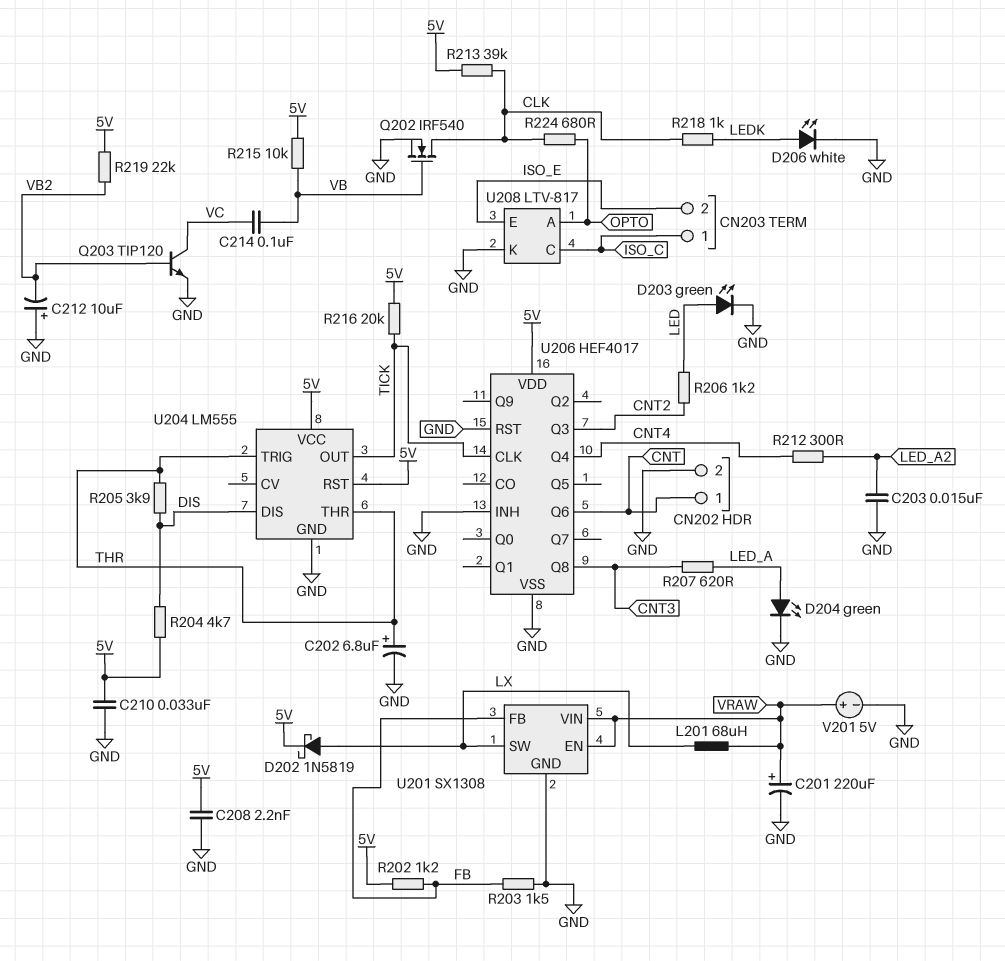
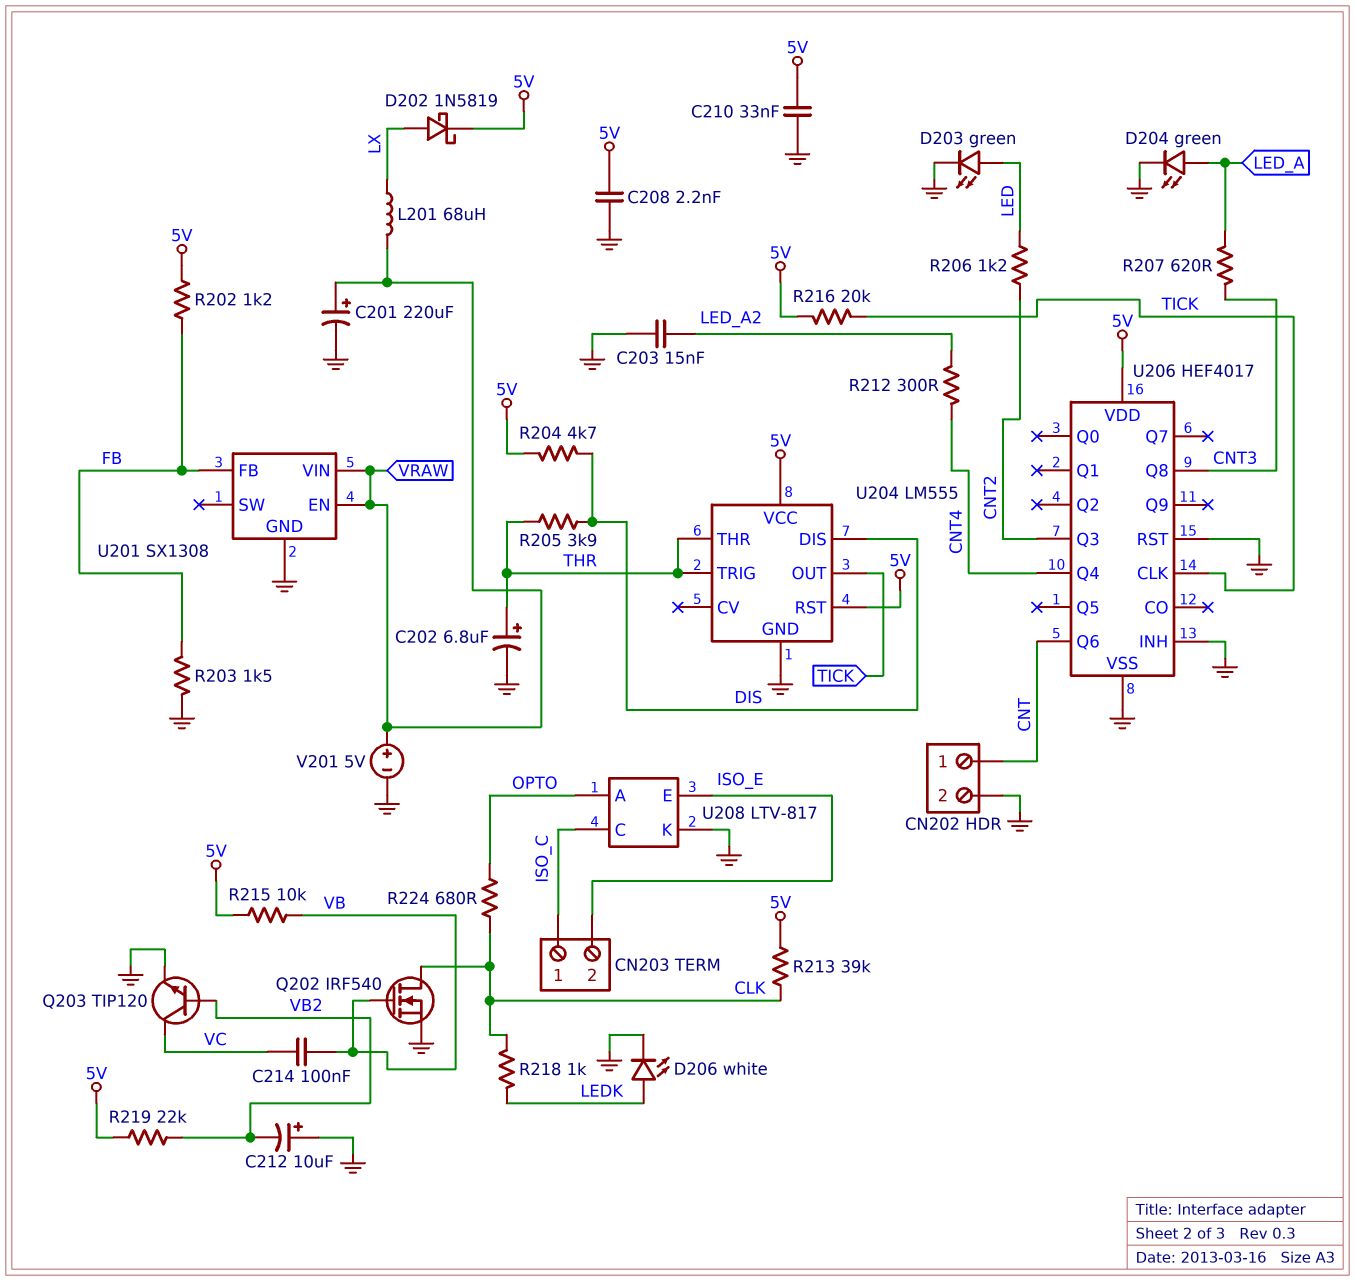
U201 pin SW: LX -> none

